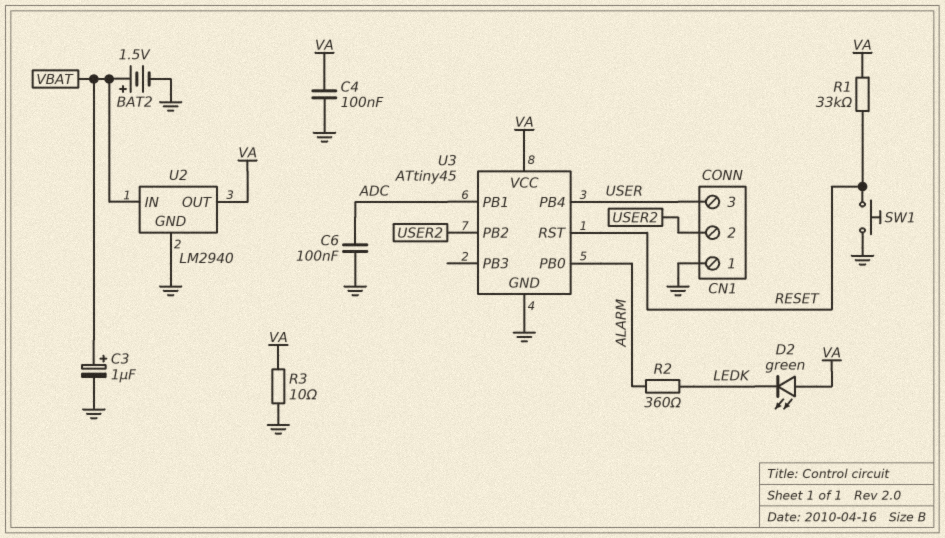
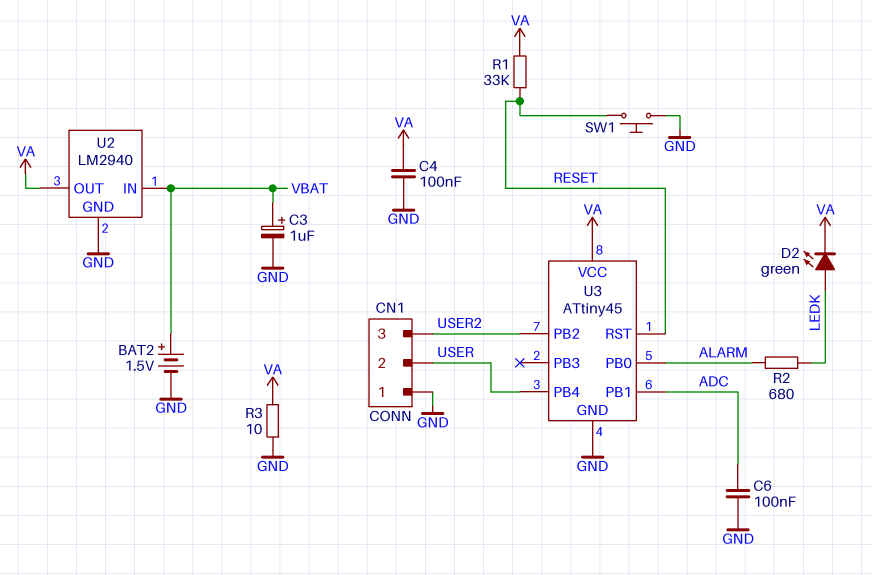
CN1 pin 2: USER2 -> USER
CN1 pin 3: USER -> USER2
D2: LED green (A VA, K LEDK) -> LED green (A LEDK, K VA)
R2: 360 (ALARM, LEDK) -> 680 (ALARM, LEDK)

